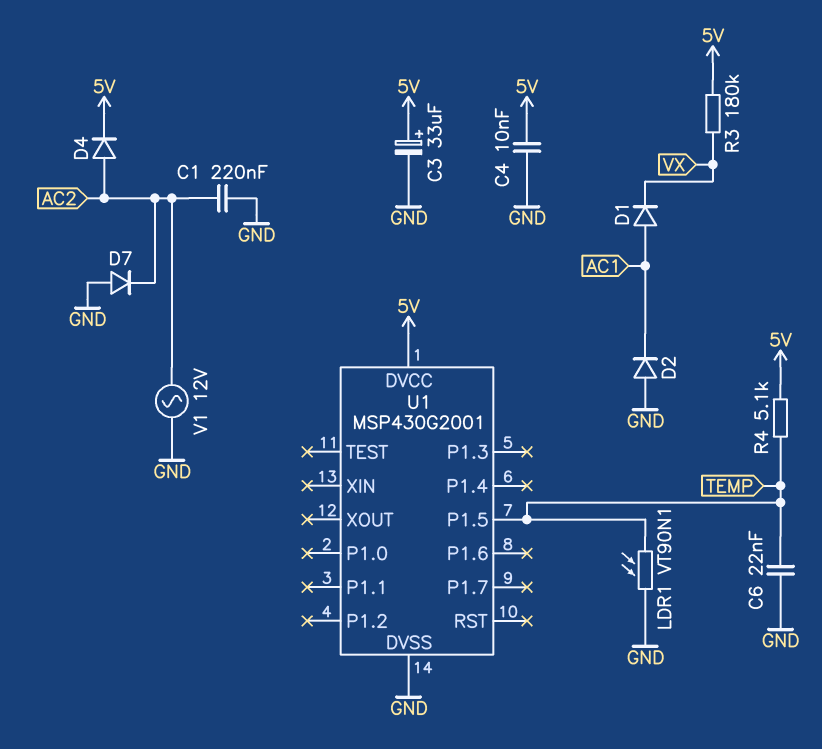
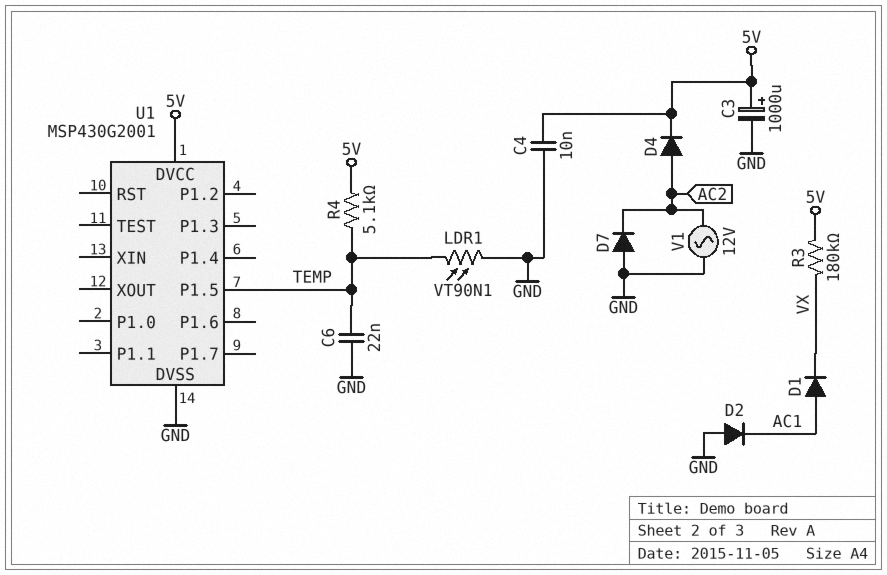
C1: 220nF (AC2, GND) -> none
C3: 33uF (plus 5V, minus GND) -> 1000uF (plus 5V, minus GND)

